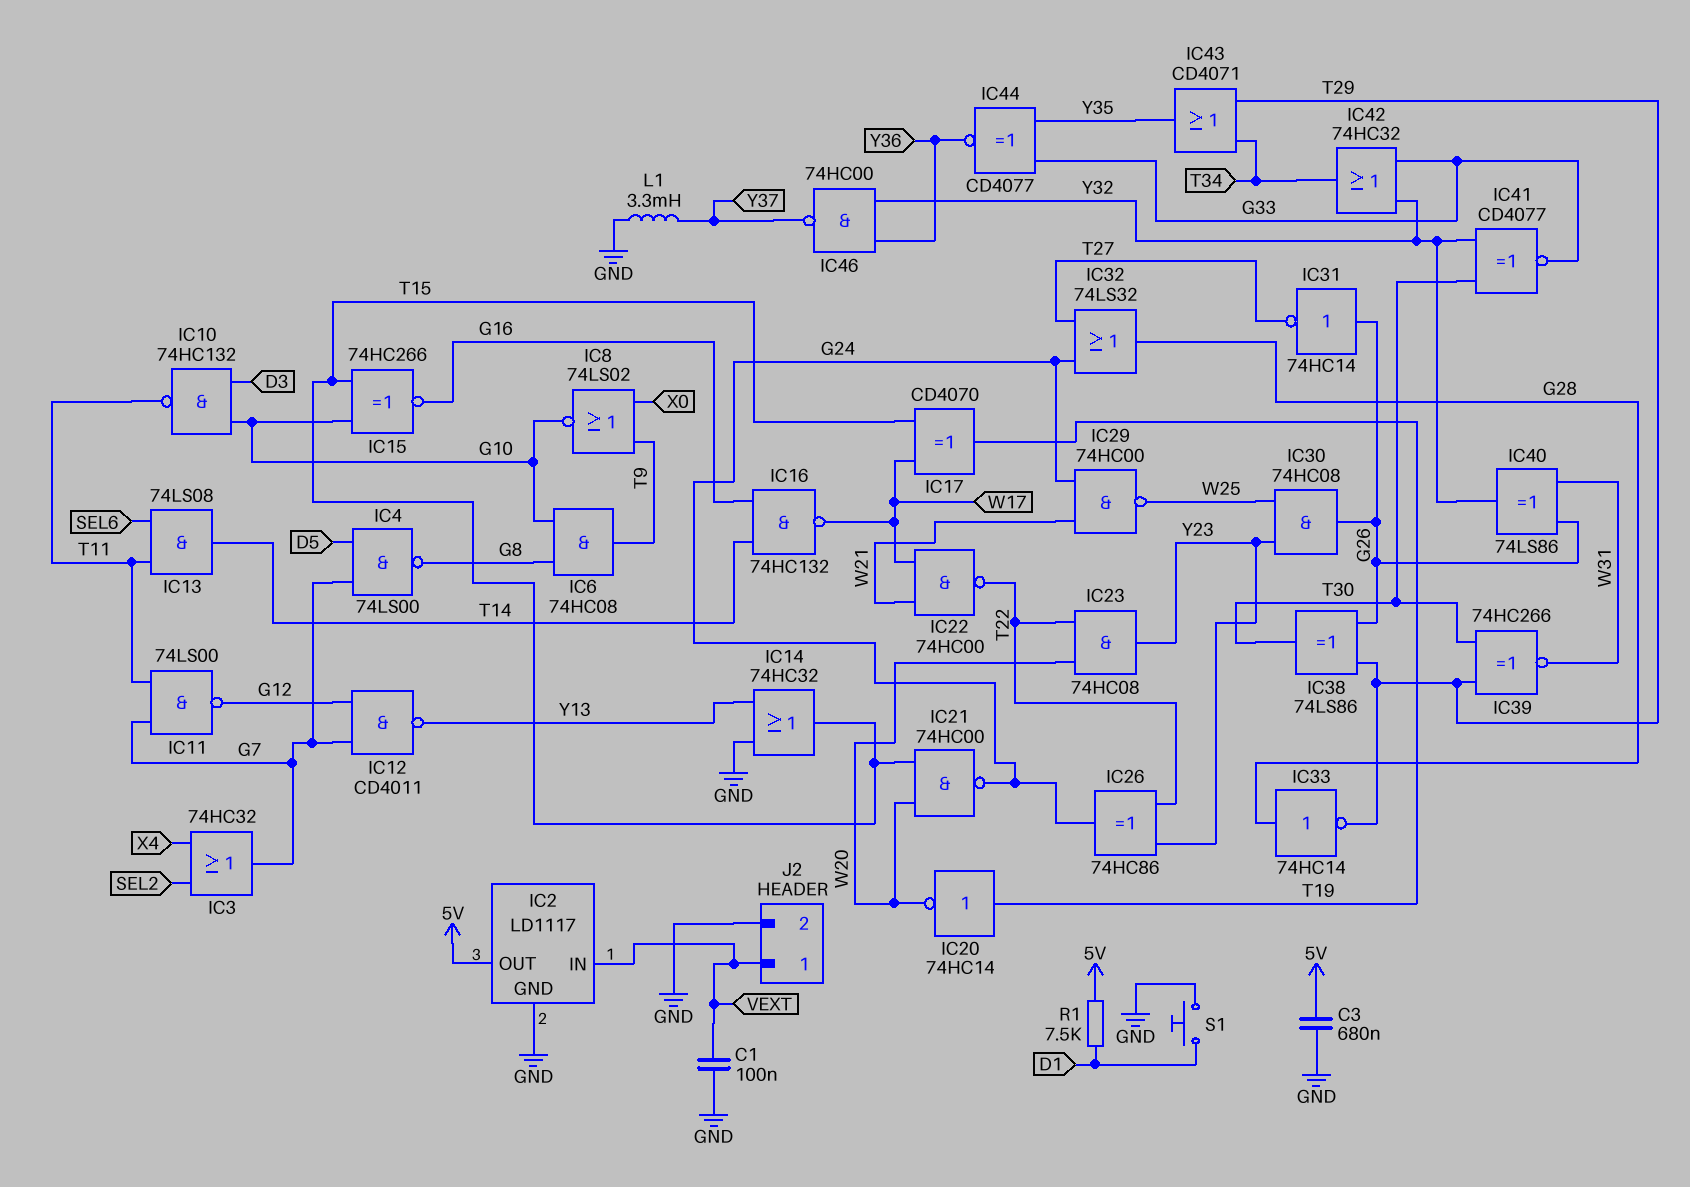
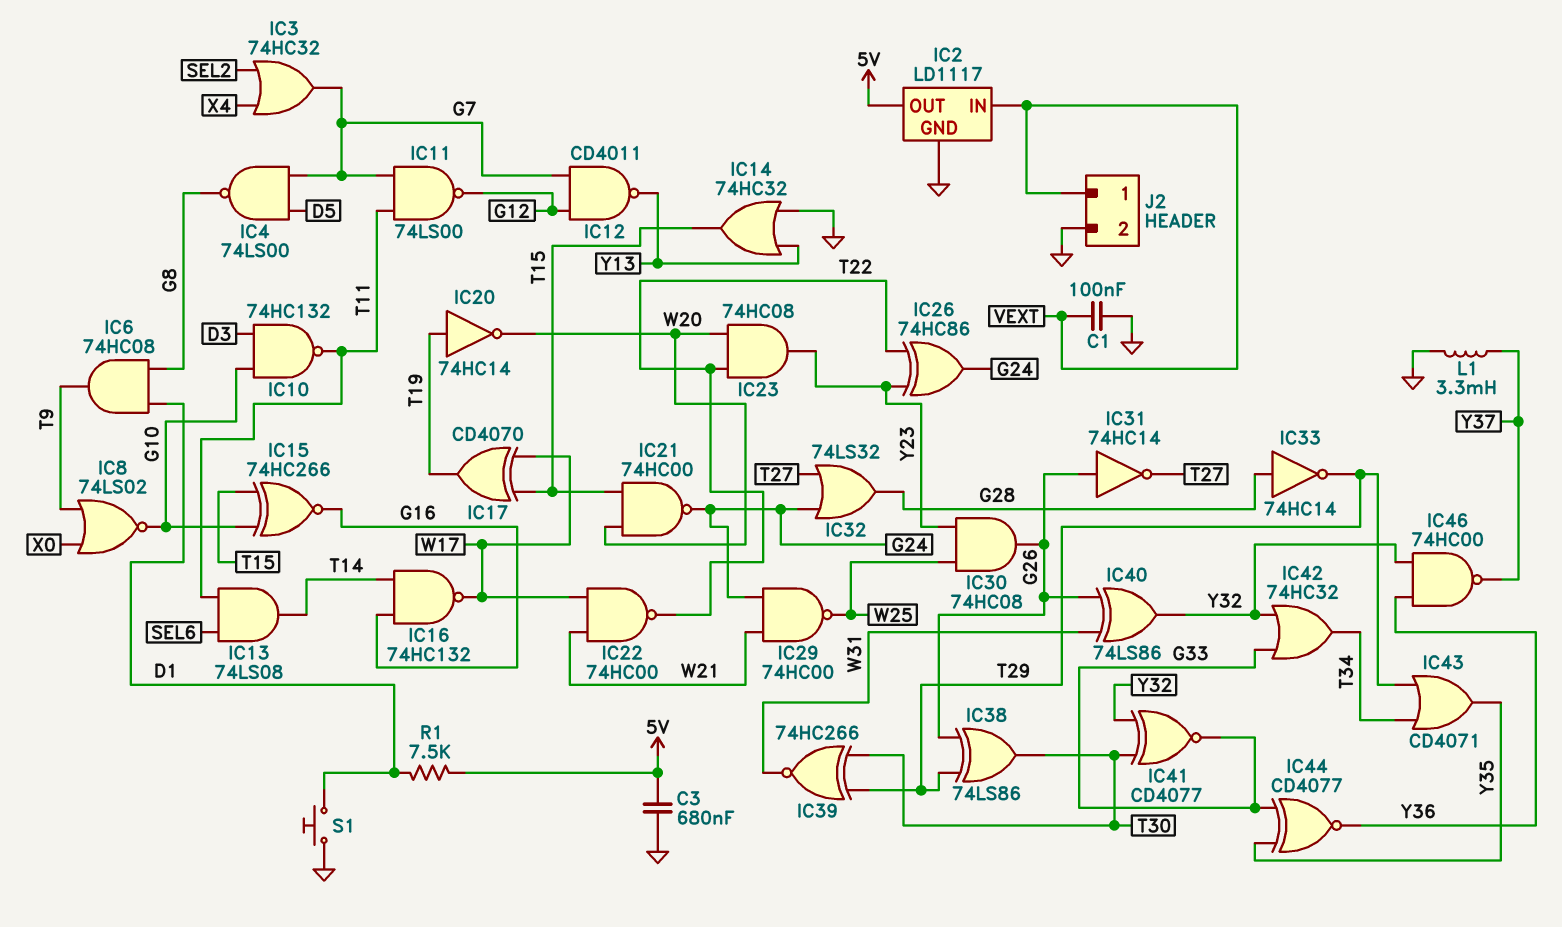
IC6: AND 74HC08 (in G8, in G10, out T9) -> AND 74HC08 (in D1, in G8, out T9)

